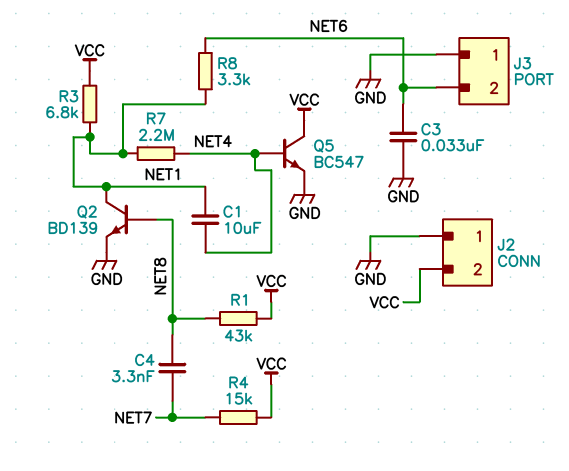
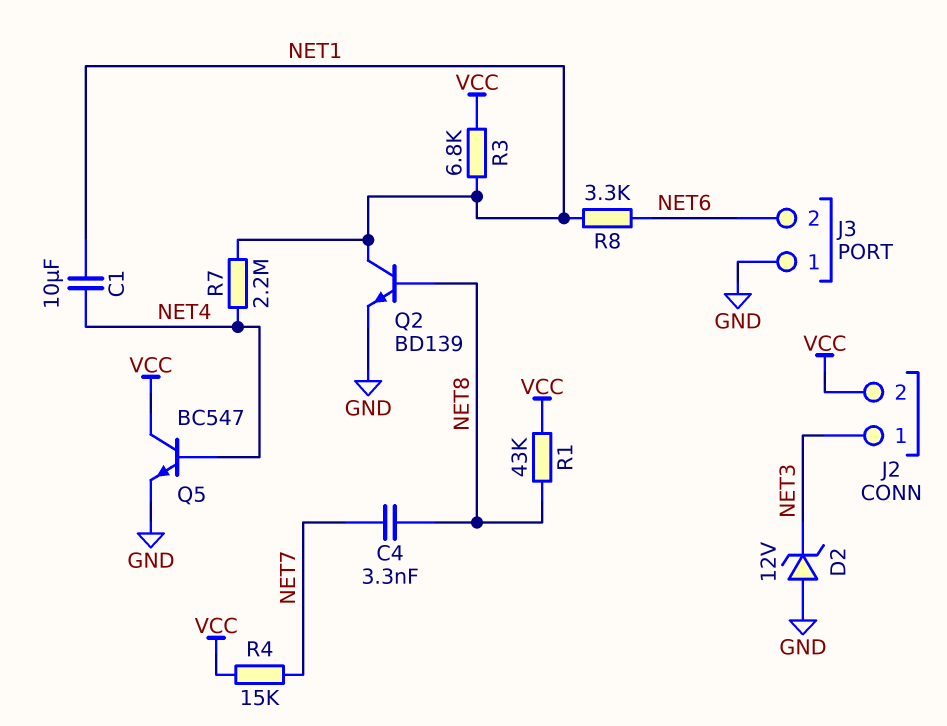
C3: 33nF (GND, NET6) -> none
D2: none -> zener 12V (A GND, K NET3)
J2 pin 1: GND -> NET3

